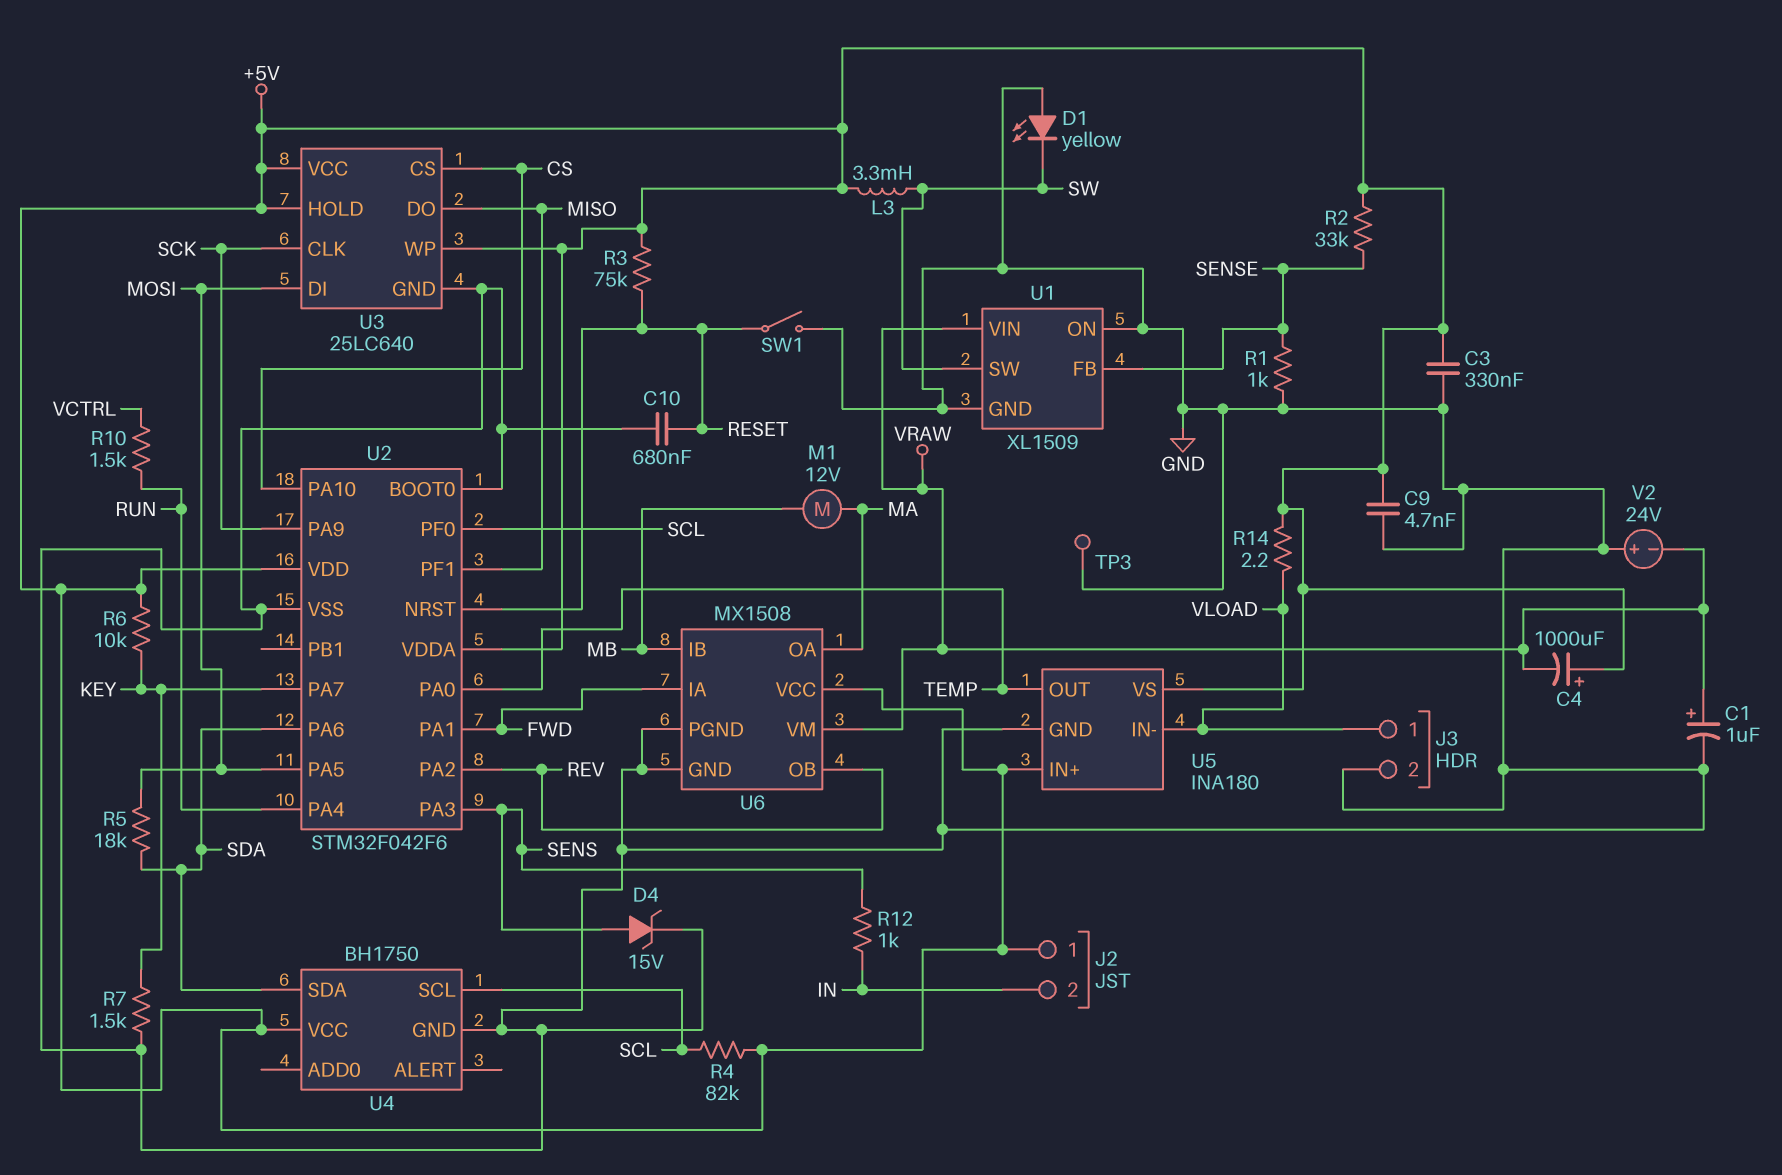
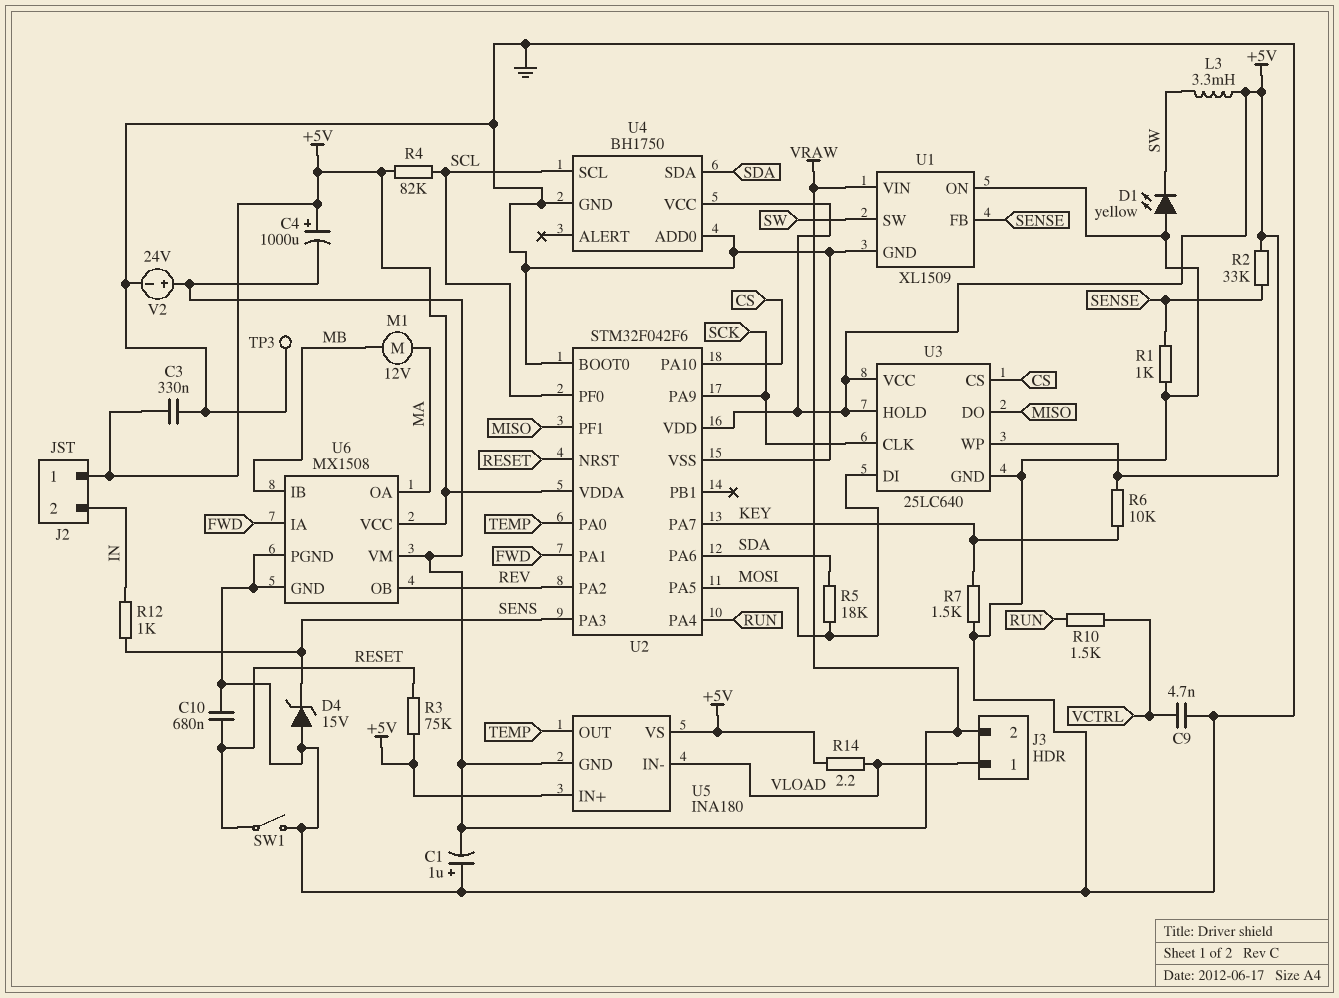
C1: 1uF (plus VRAW, minus GND) -> 1uF (plus GND, minus VRAW)
C9: 4.7nF (+5V, GND) -> 4.7nF (GND, VCTRL)
D4: zener 15V (A SENS, K GND) -> zener 15V (A GND, K SENS)
J3 pin 2: GND -> VRAW
U4 pin ADD0: none -> GND
U5 pin GND: GND -> VRAW
V2: 24V (plus GND, minus VRAW) -> 24V (plus VRAW, minus GND)

